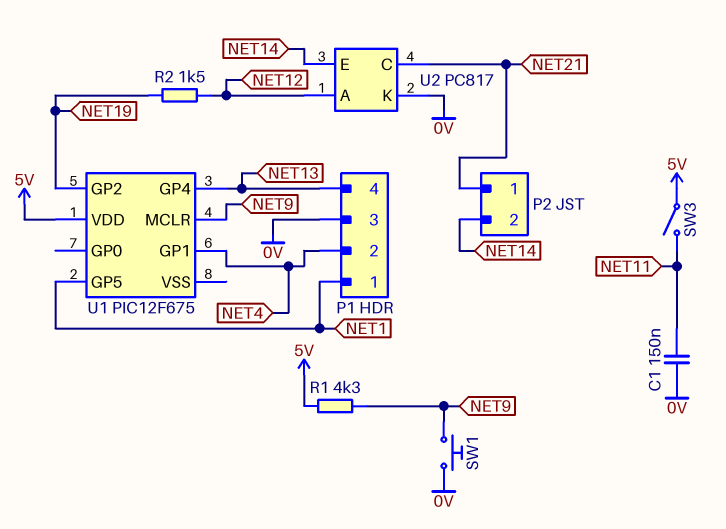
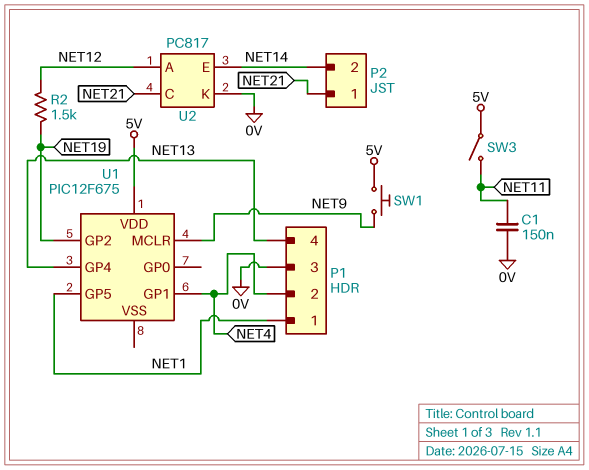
R1: 4.3k (5V, NET9) -> none
SW1: button (0V, NET9) -> button (5V, NET9)

